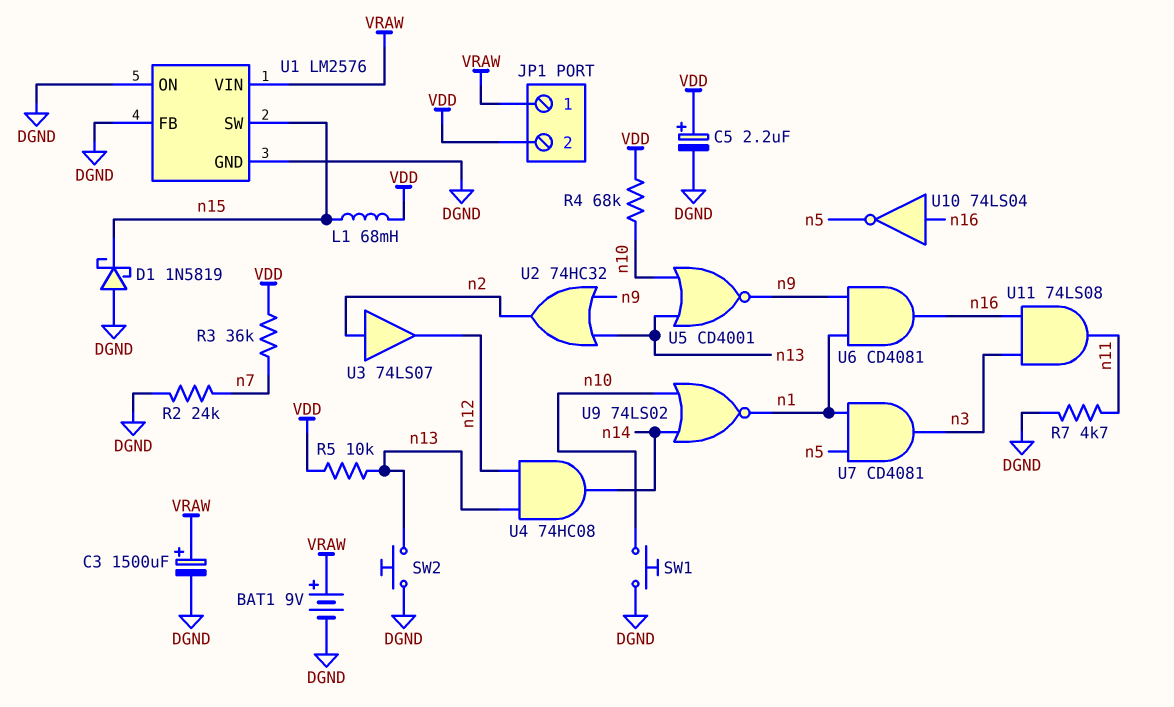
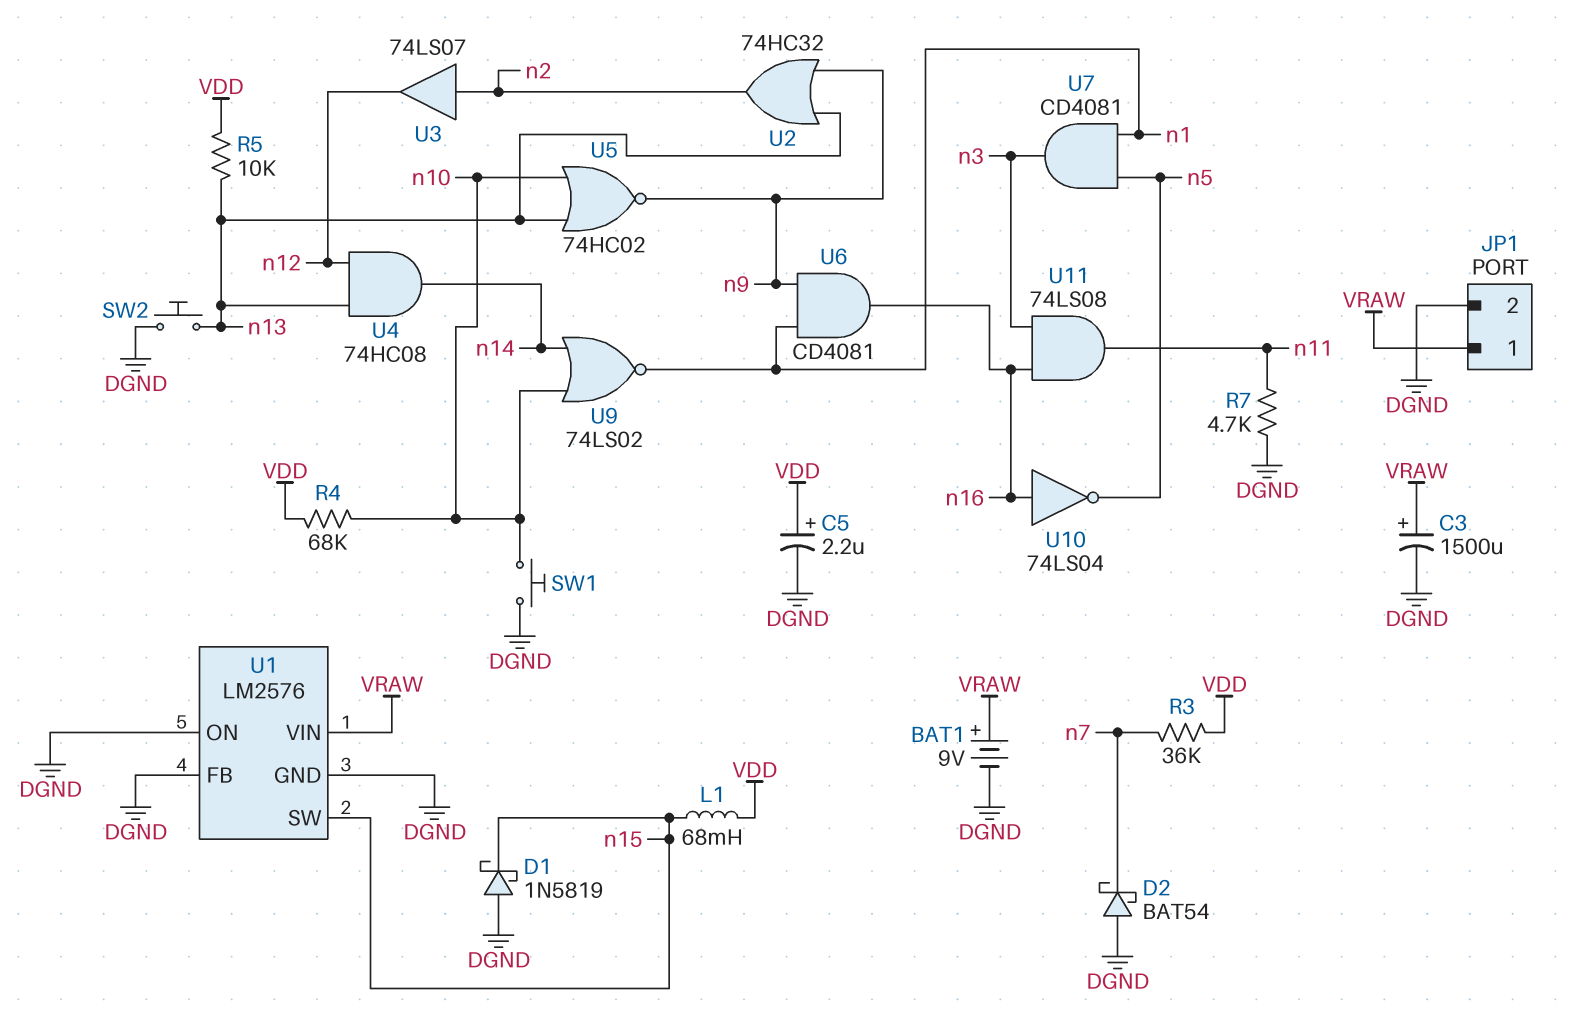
D2: none -> schottky BAT54 (A DGND, K n7)
JP1 pin 2: VDD -> DGND
R2: 24k (DGND, n7) -> none
U5: NOR CD4001 (in n10, in n13, out n9) -> NOR 74HC02 (in n10, in n13, out n9)

